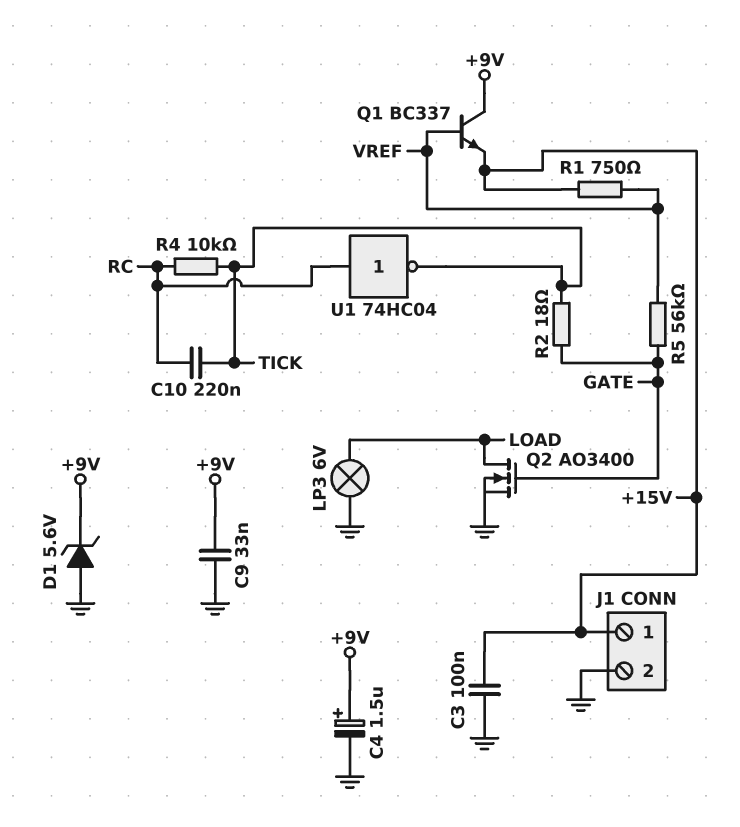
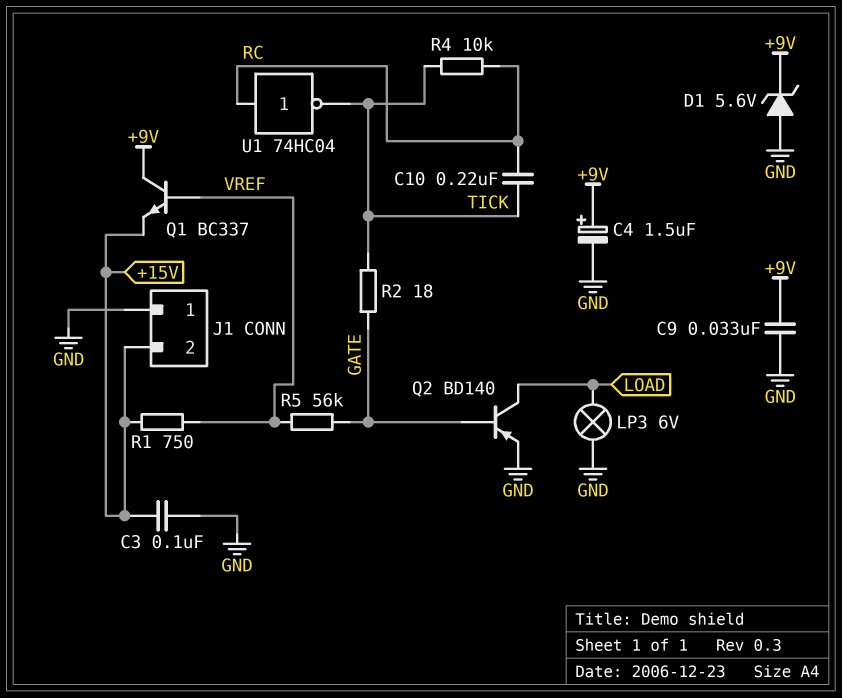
J1 pin 1: +15V -> GND
J1 pin 2: GND -> +15V
Q2: NMOS AO3400 (G GATE, D LOAD, S GND) -> PNP BD140 (B GATE, C LOAD, E GND)

